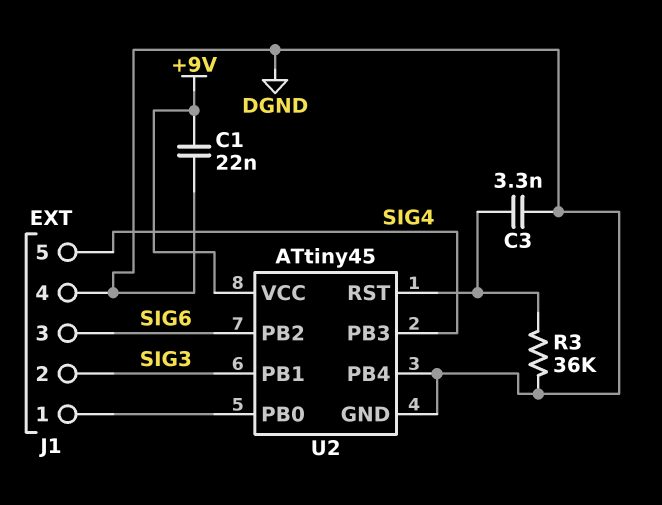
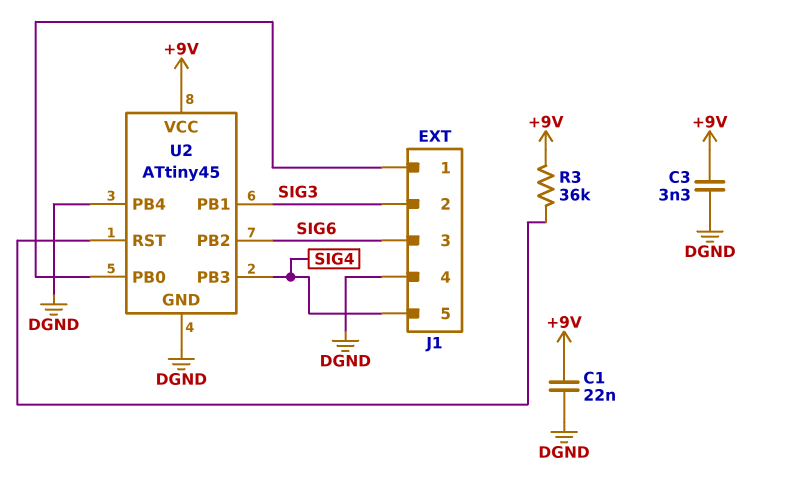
C3: 3.3nF (DGND, U2/RST) -> 3.3nF (+9V, DGND)
R3: 36k (DGND, U2/RST) -> 36k (+9V, U2/RST)

